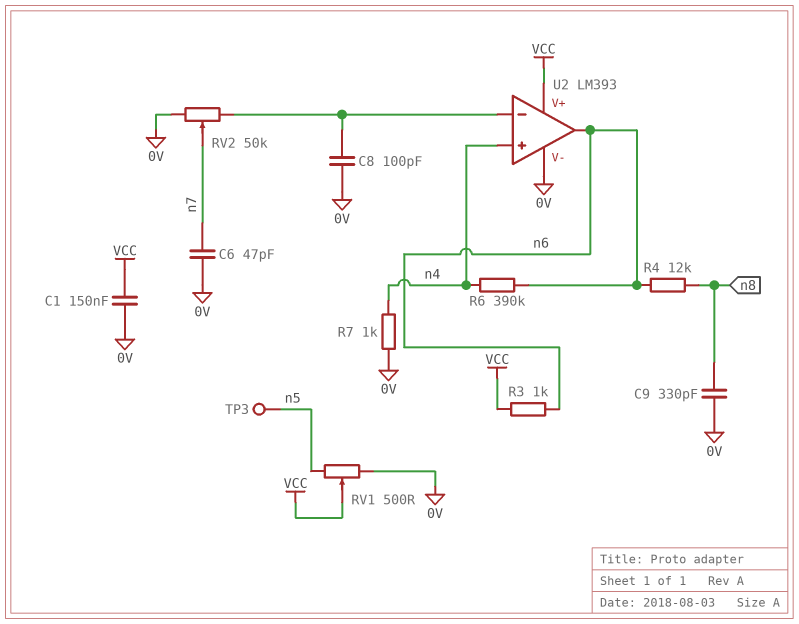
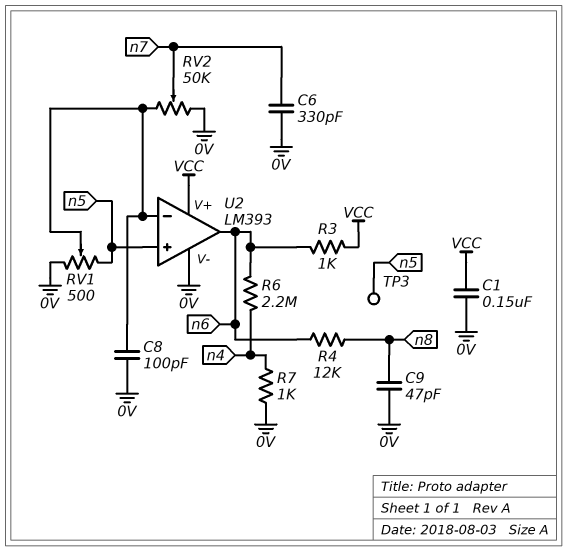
C6: 47pF (0V, n7) -> 330pF (0V, n7)
C9: 330pF (0V, n8) -> 47pF (0V, n8)
R6: 390k (n4, n6) -> 2.2M (n4, n6)
RV1: 500 (0V, n5, wiper VCC) -> 500 (0V, n5, wiper U2/in-)
U2 pin in+: n4 -> n5

